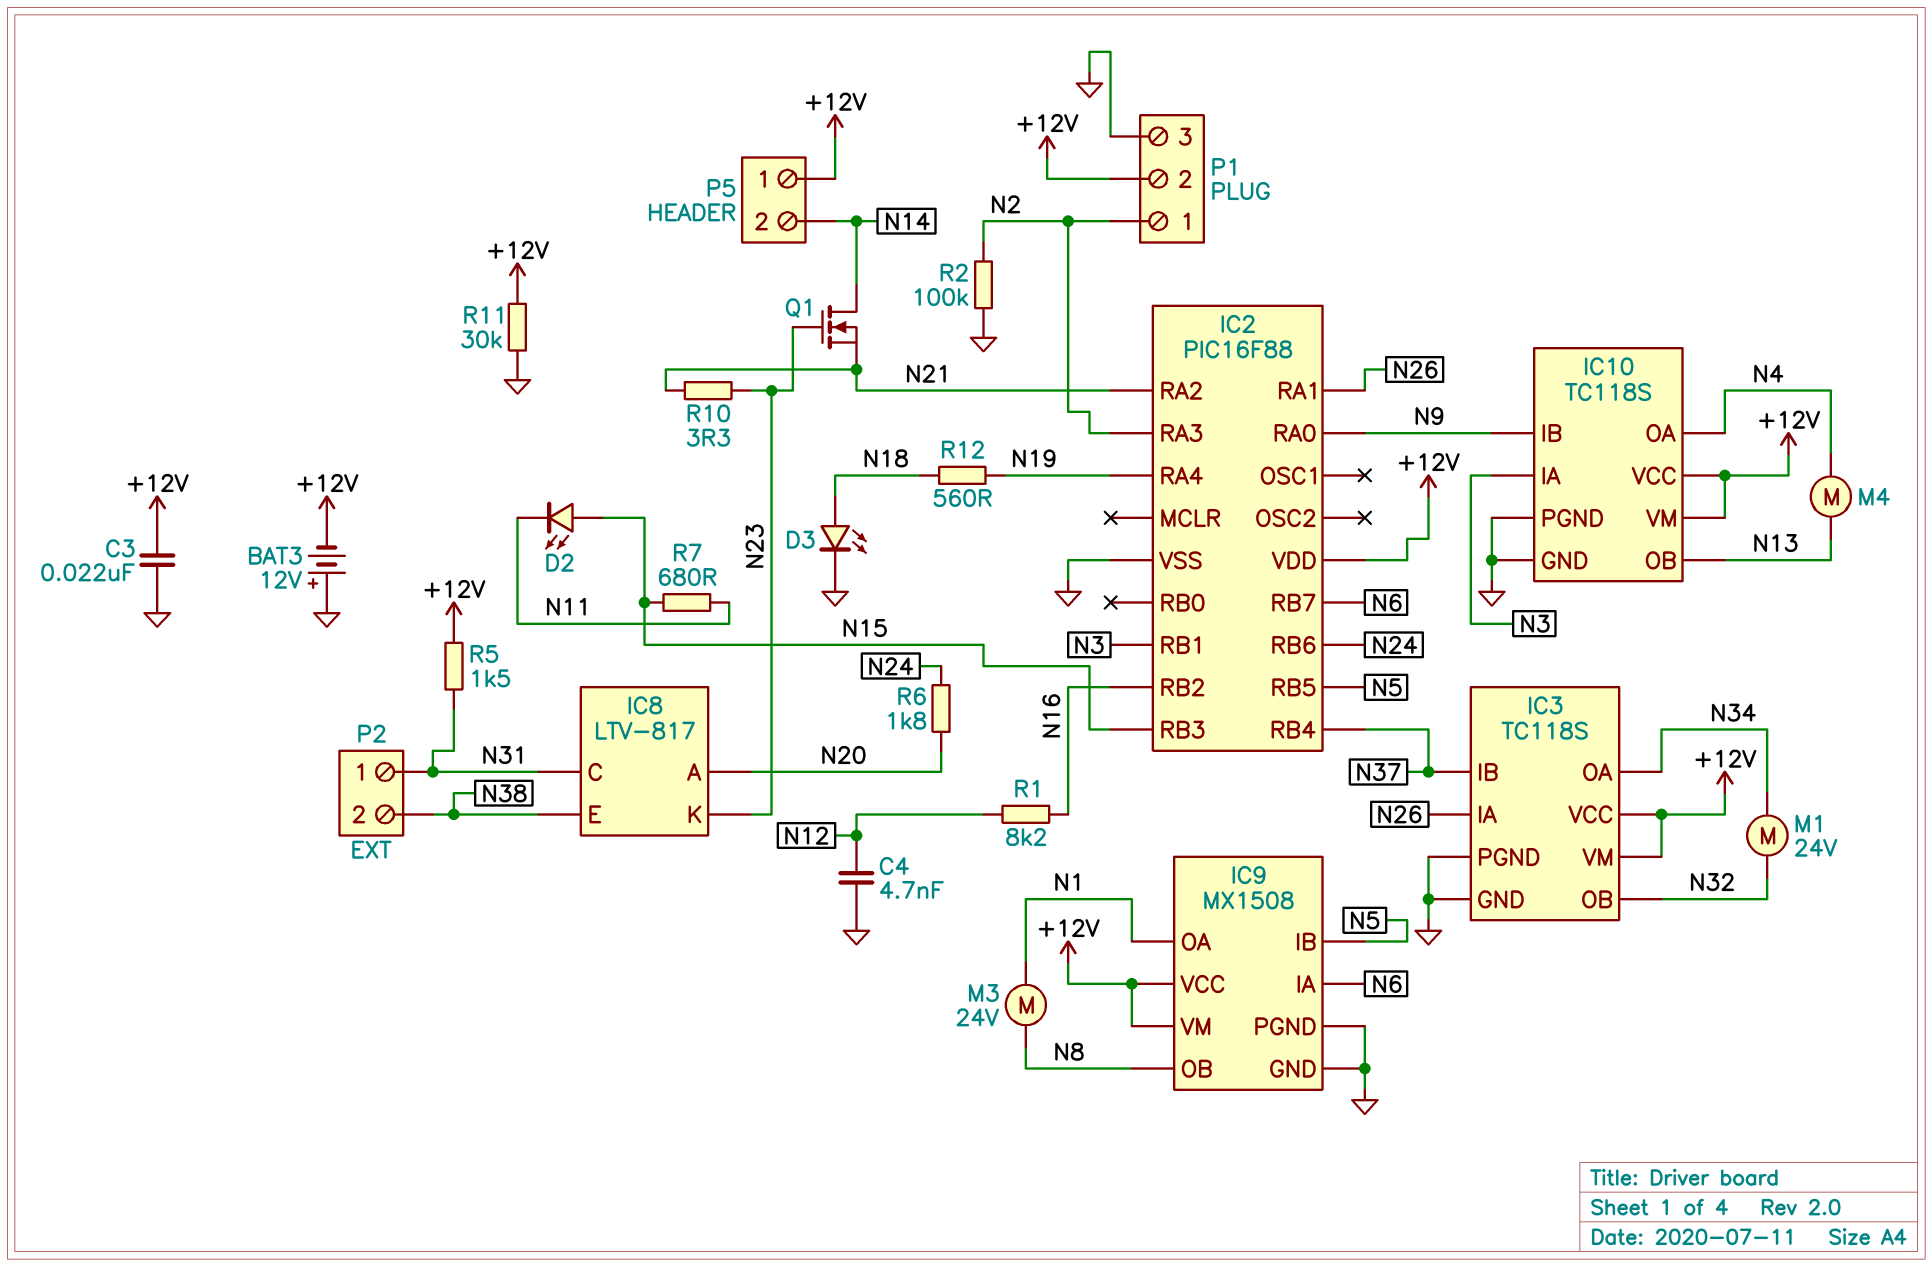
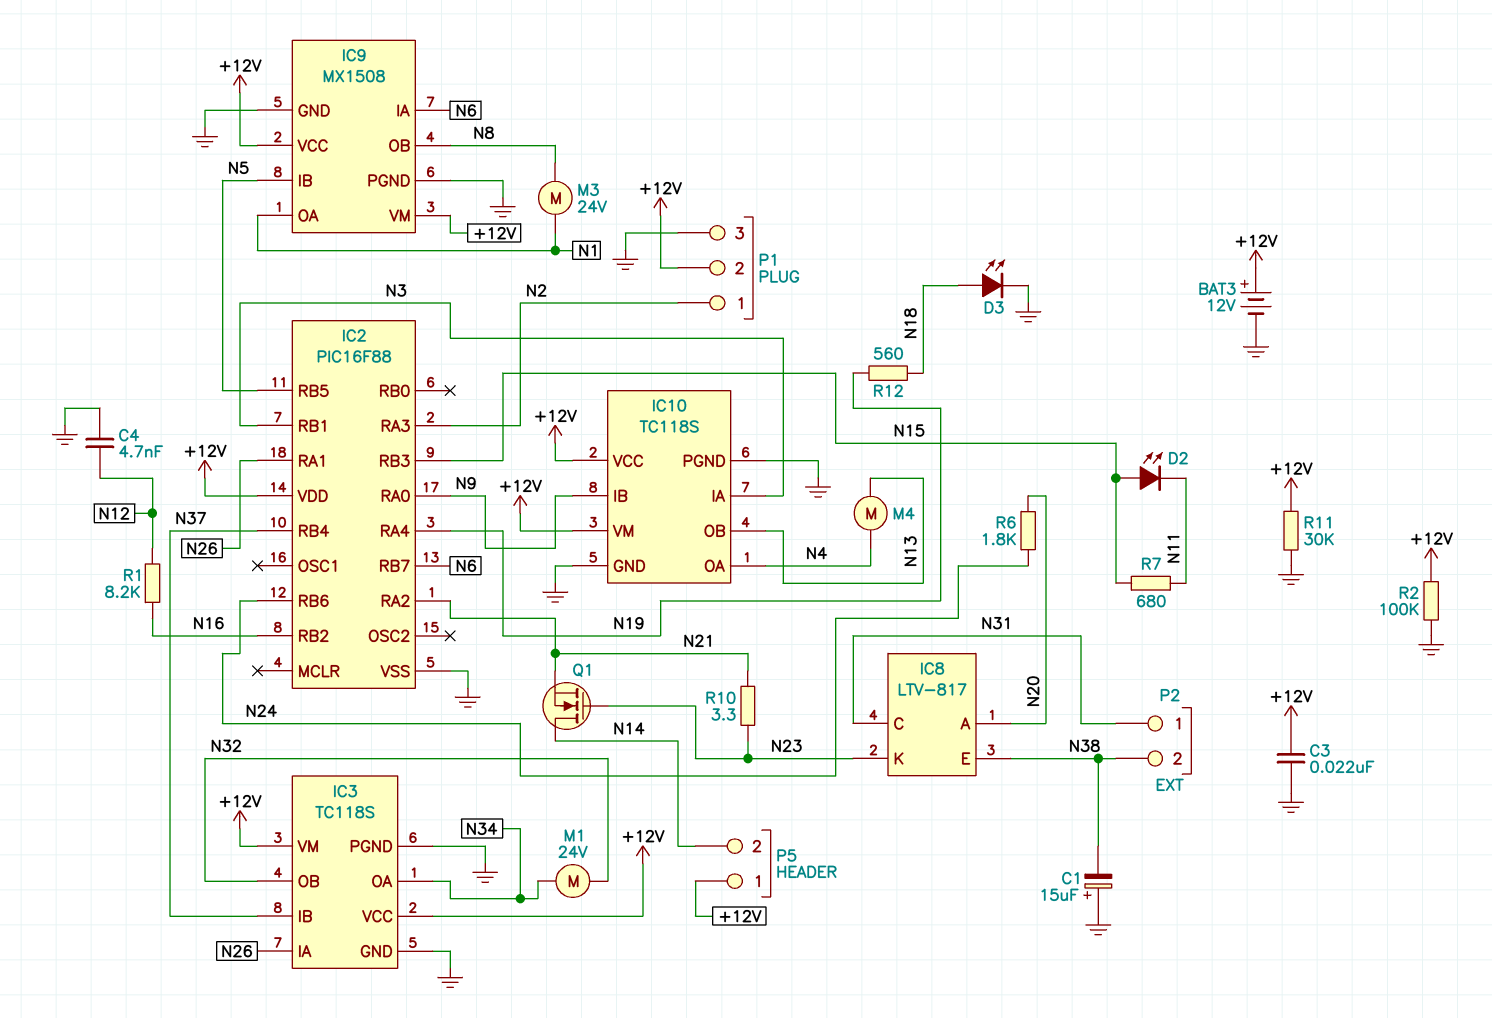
BAT3: 12V (plus GND, minus +12V) -> 12V (plus +12V, minus GND)
C1: none -> 15uF (plus GND, minus N38)
R2: 100k (GND, N2) -> 100k (+12V, GND)
R5: 1.5k (+12V, N31) -> none

